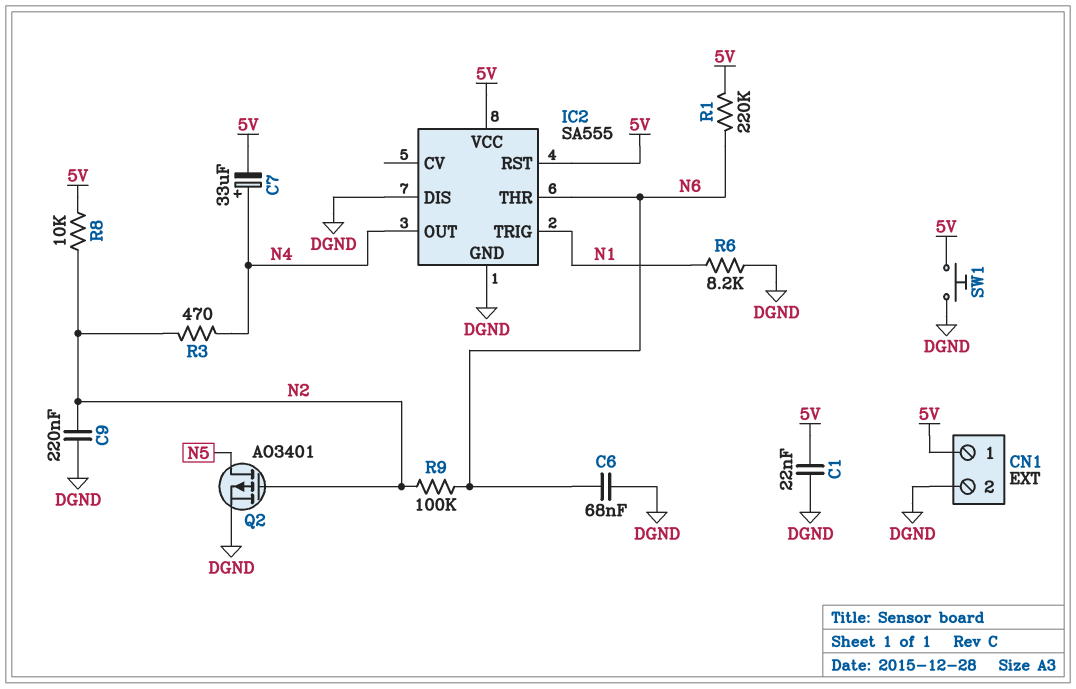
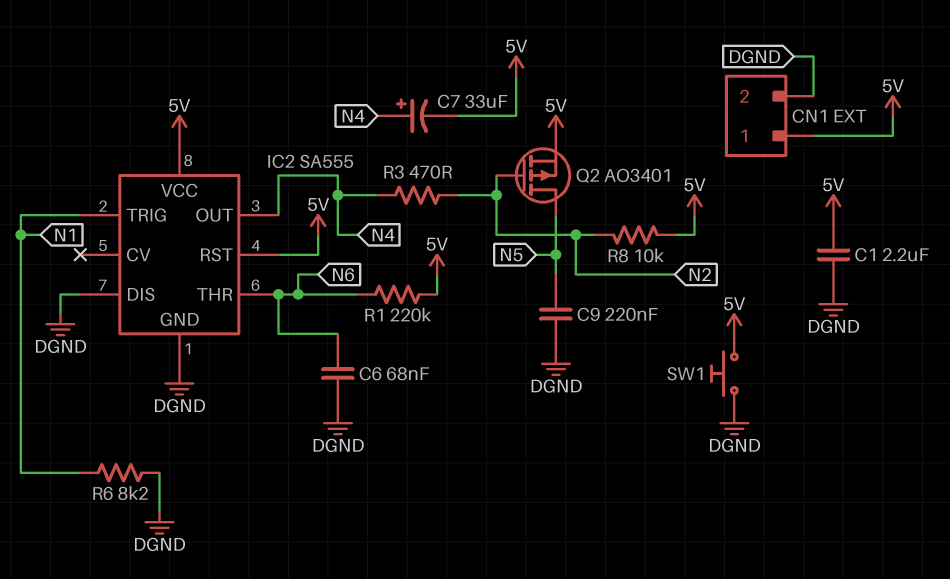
C1: 22nF (5V, DGND) -> 2.2uF (5V, DGND)
C9: 220nF (DGND, N2) -> 220nF (DGND, N5)
Q2: PMOS AO3401 (G N2, D N5, S DGND) -> PMOS AO3401 (G N2, D N5, S 5V)
R9: 100k (N2, N6) -> none

